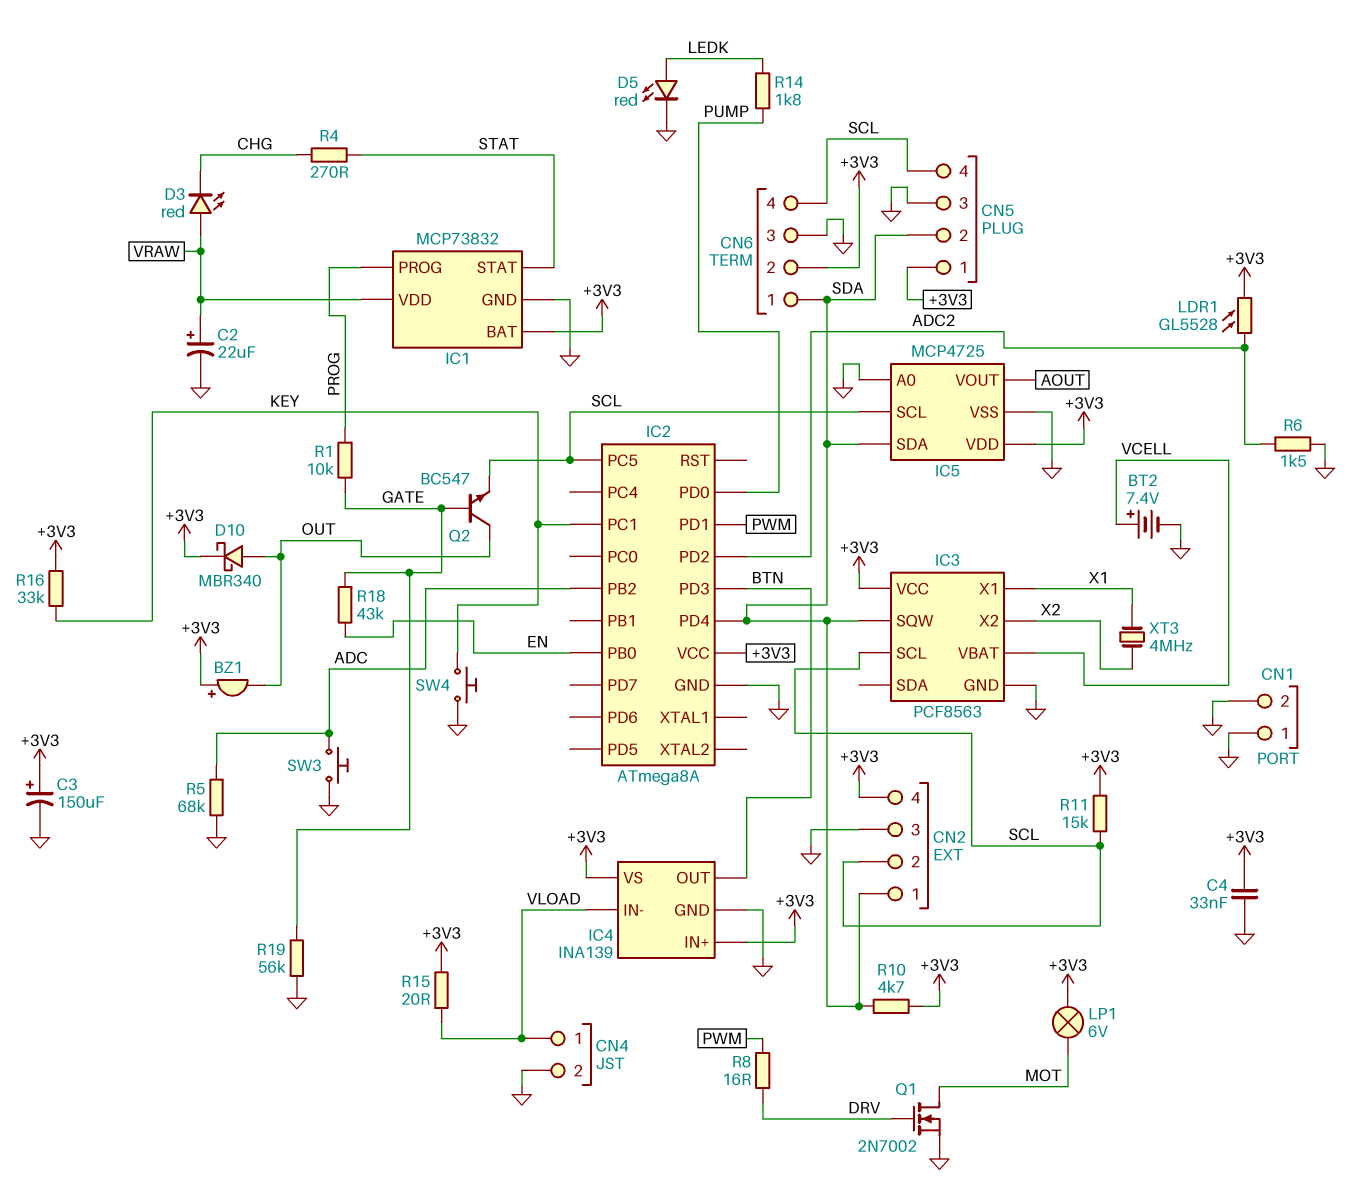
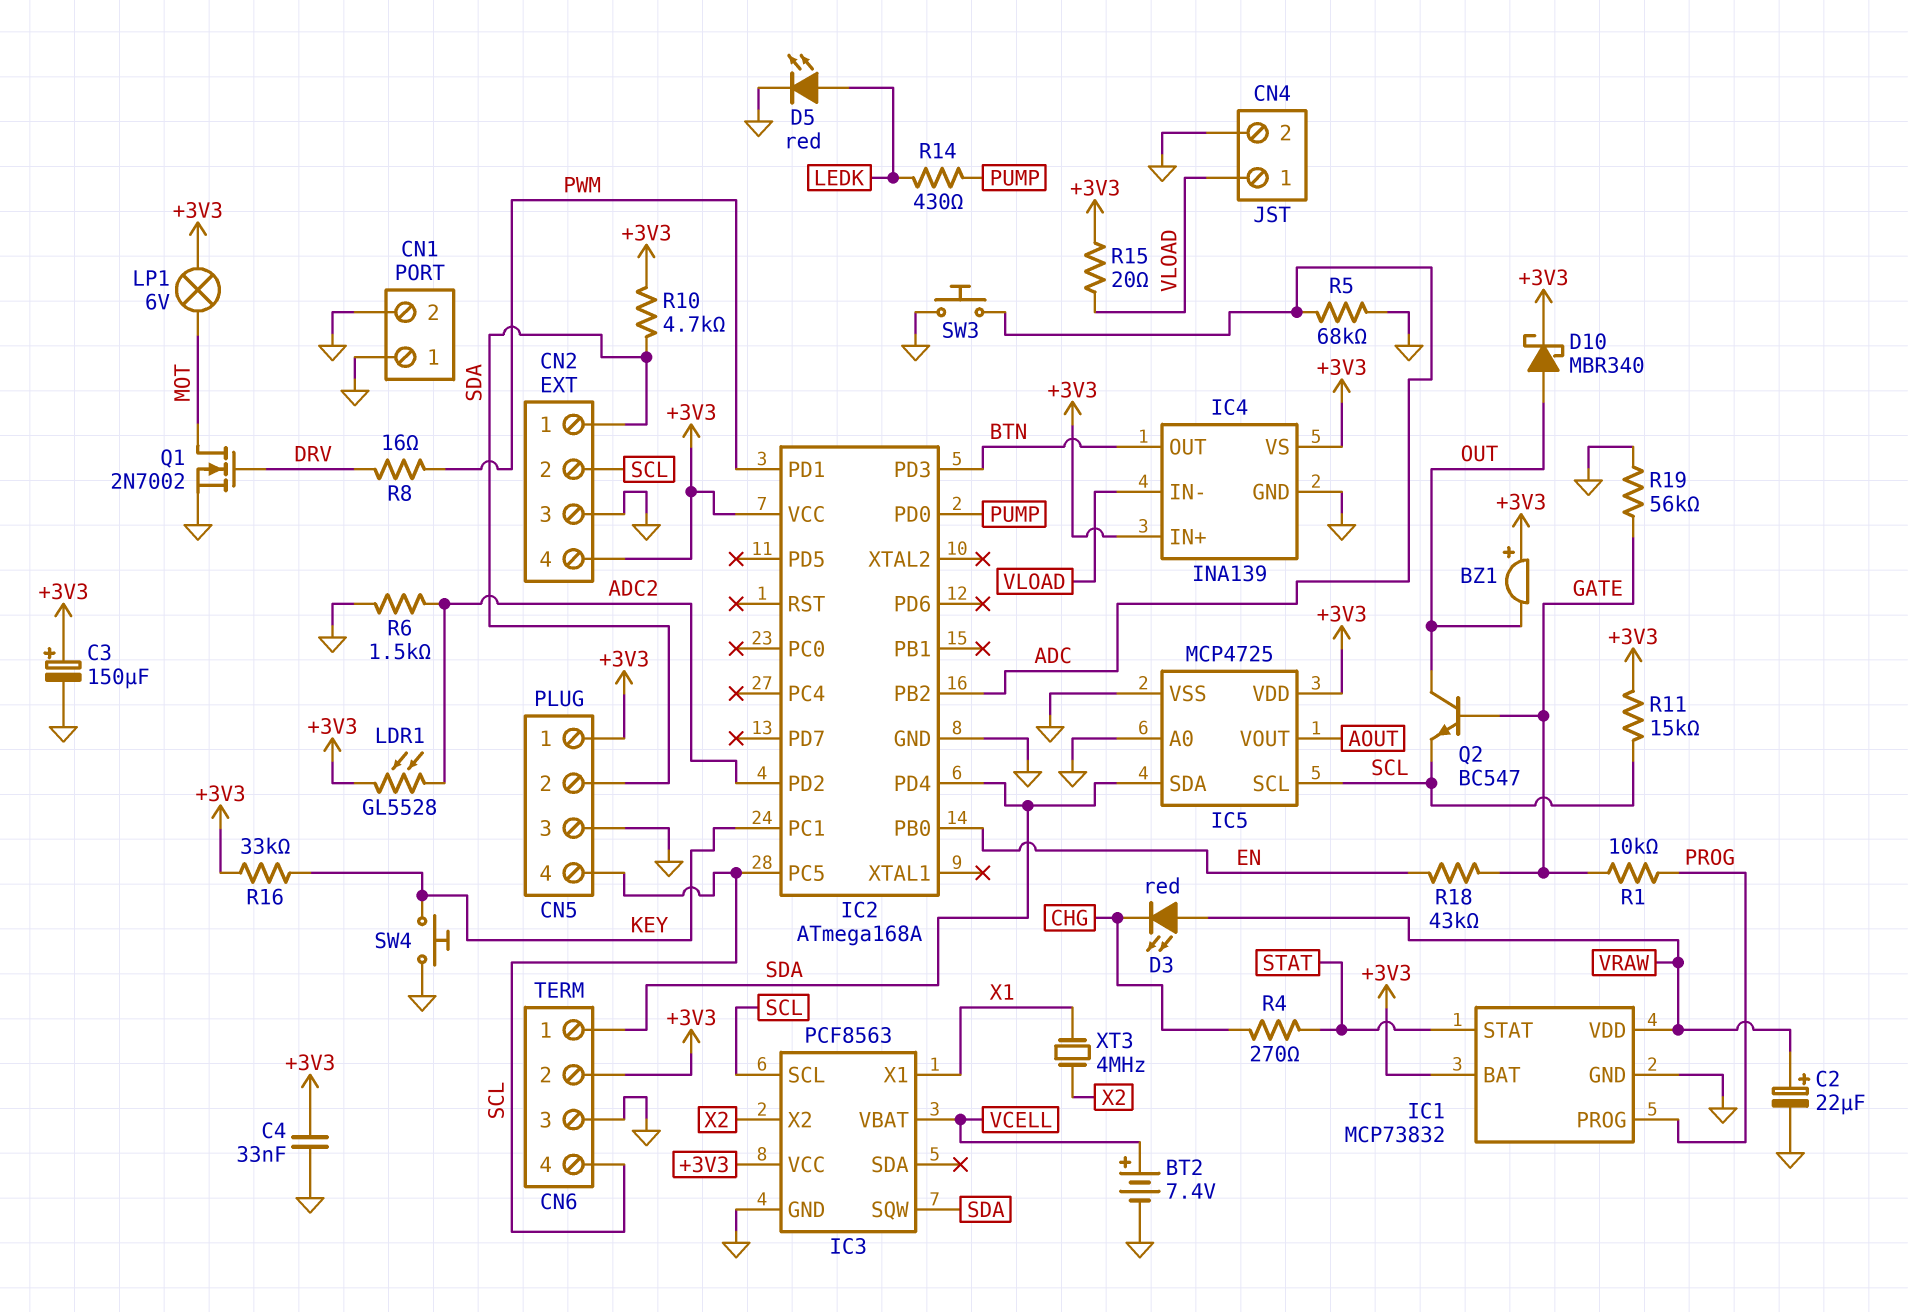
IC2: ATmega8A -> ATmega168A
R14: 1.8k (LEDK, PUMP) -> 430 (LEDK, PUMP)

